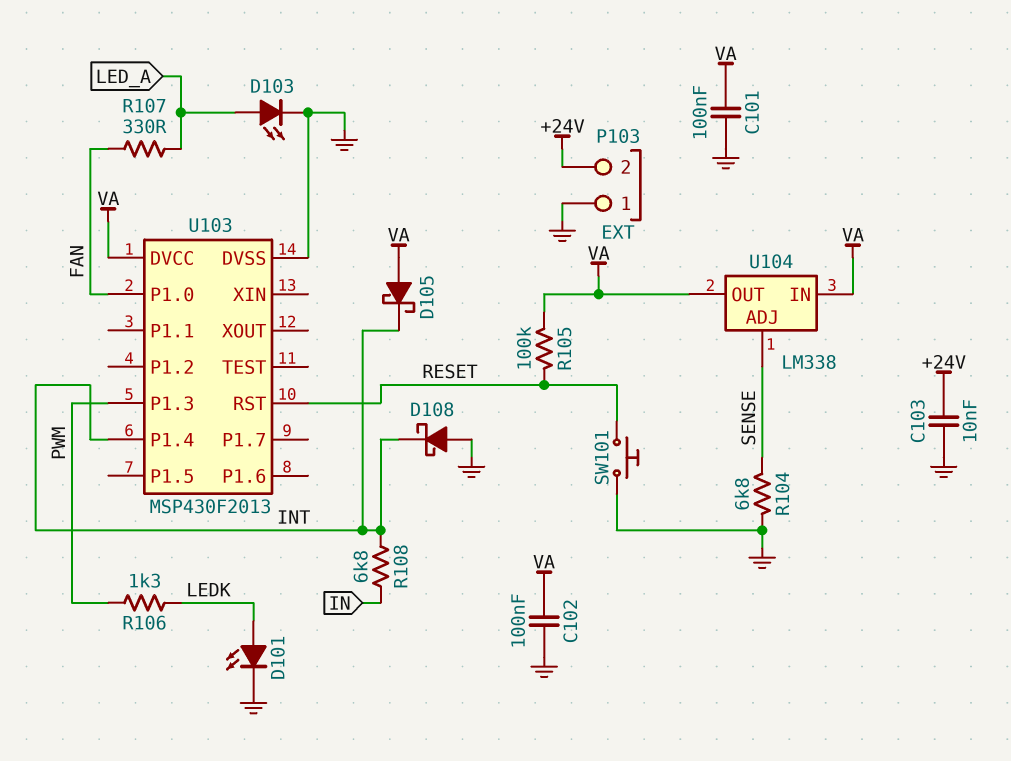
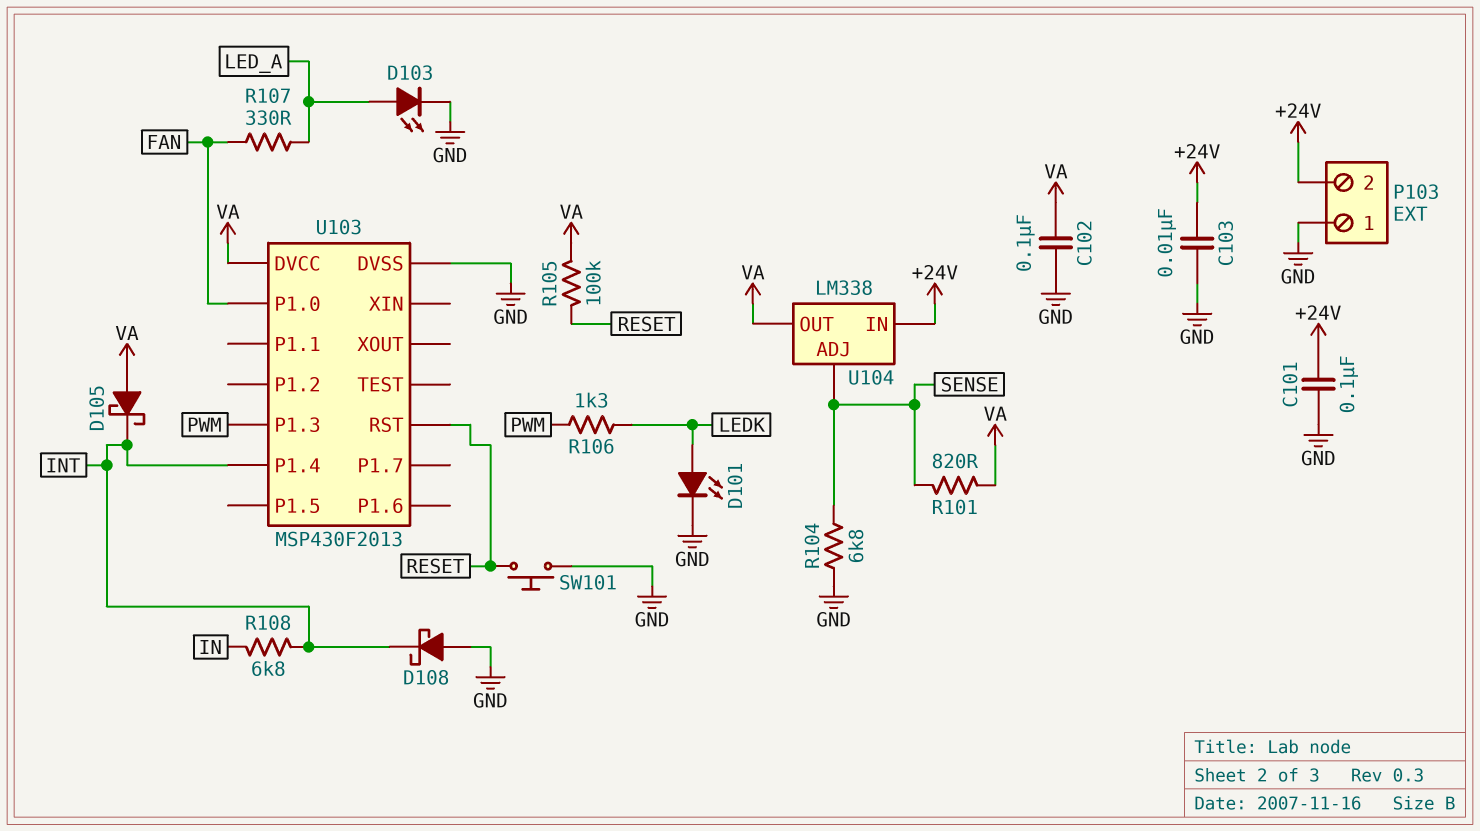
C101: 100nF (GND, VA) -> 100nF (+24V, GND)
R101: none -> 820 (SENSE, VA)
U104 pin IN: VA -> +24V

